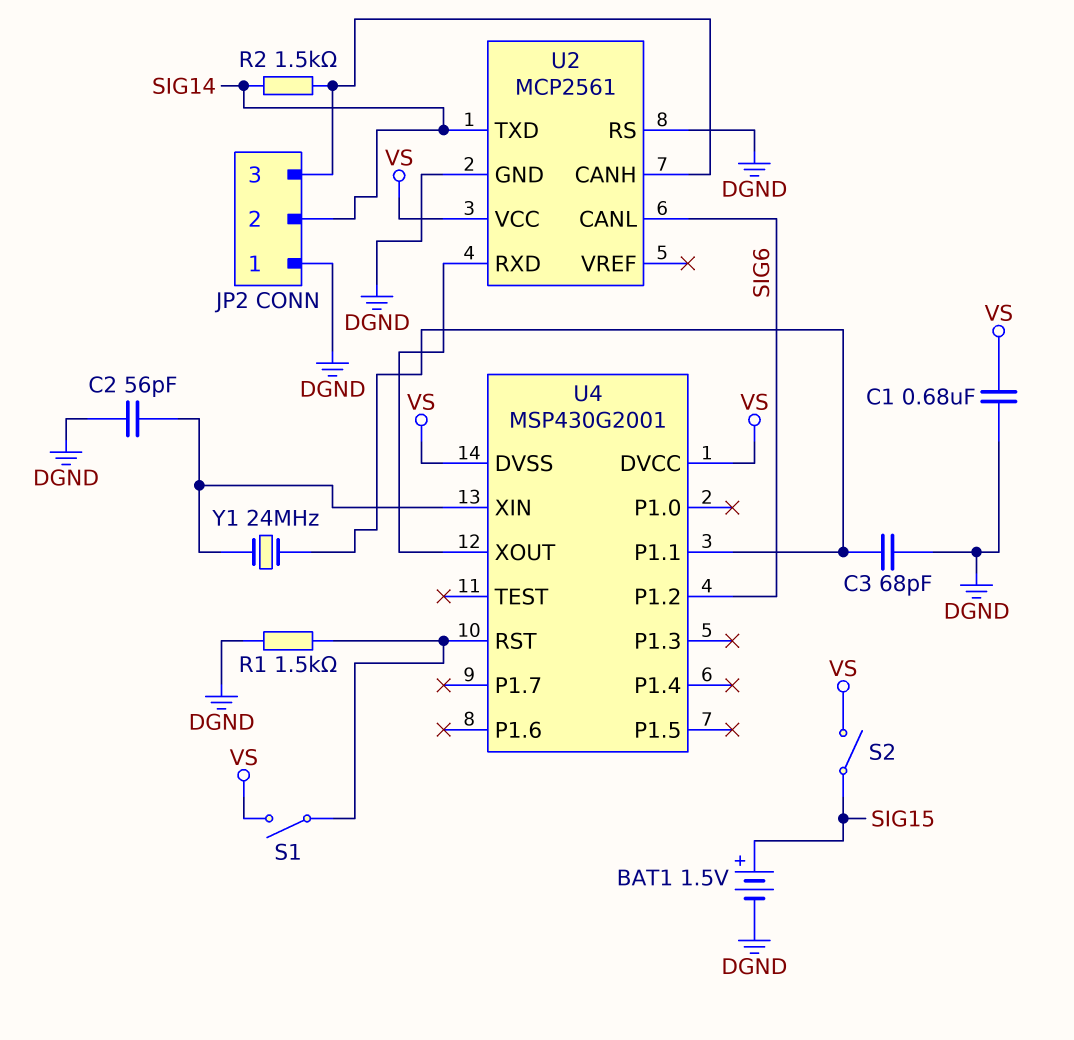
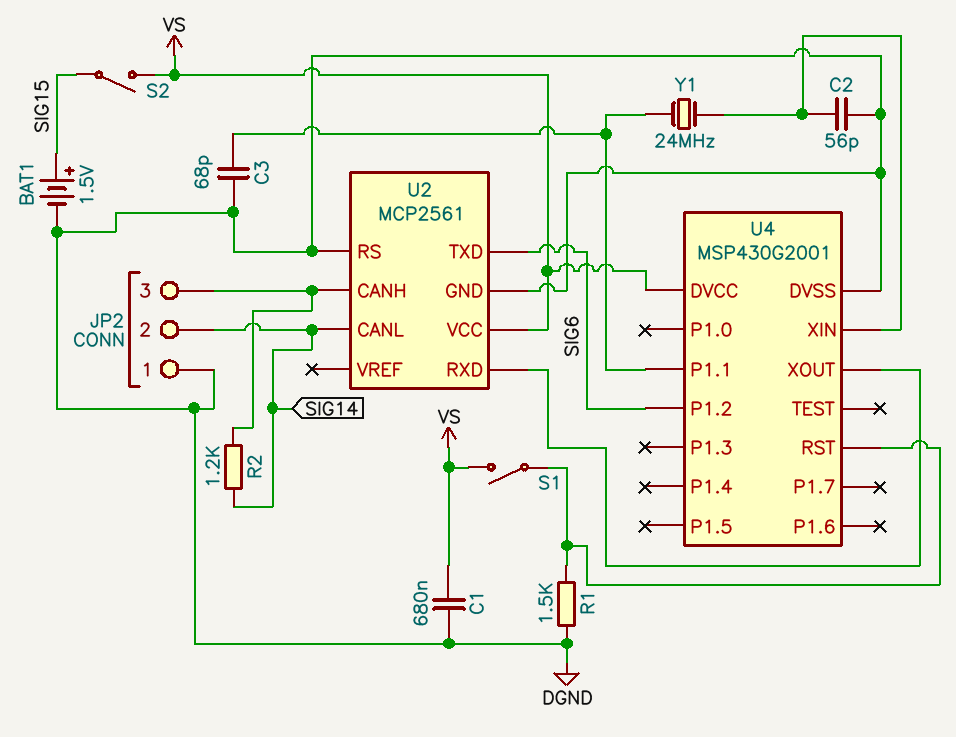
R2: 1.5k (JP2/3, SIG14) -> 1.2k (JP2/3, SIG14)
U2 pin CANL: SIG6 -> SIG14
U2 pin TXD: SIG14 -> SIG6
U4 pin DVSS: VS -> DGND

